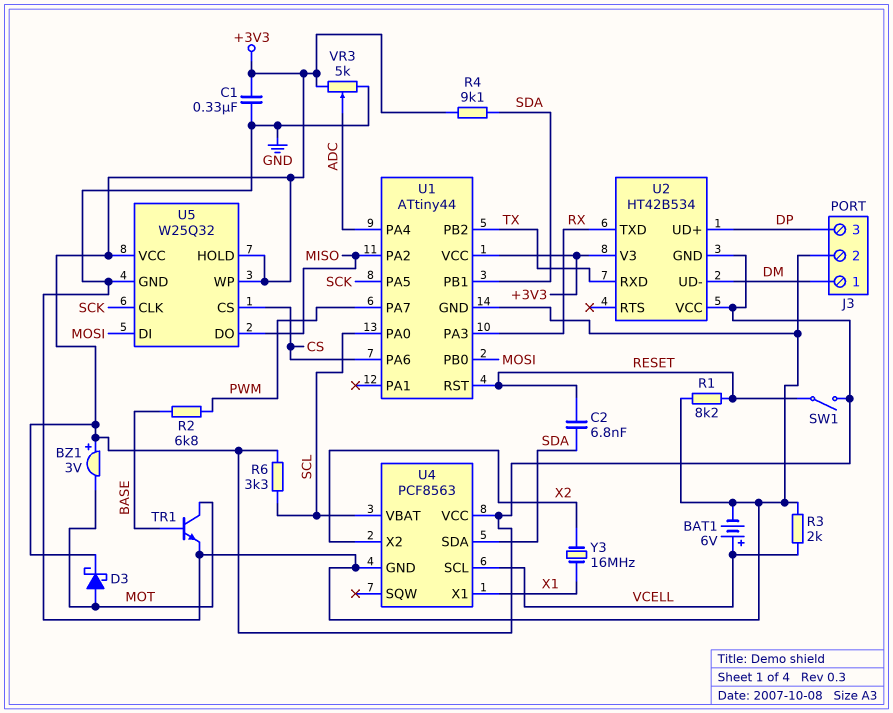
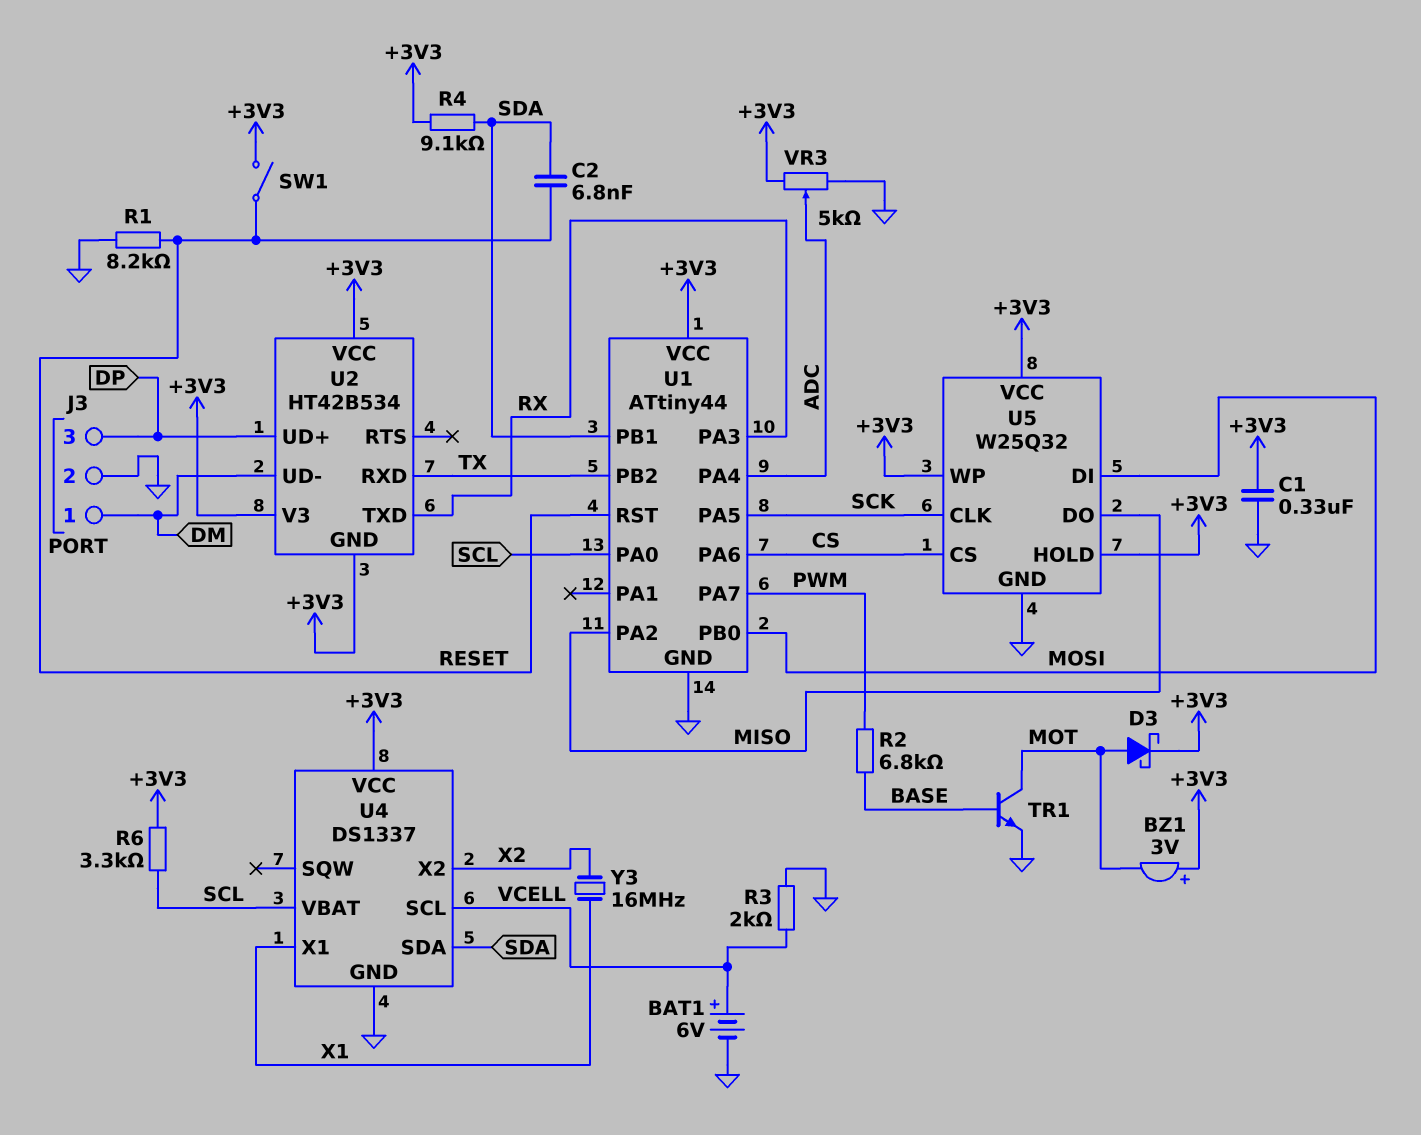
U4: PCF8563 -> DS1337

